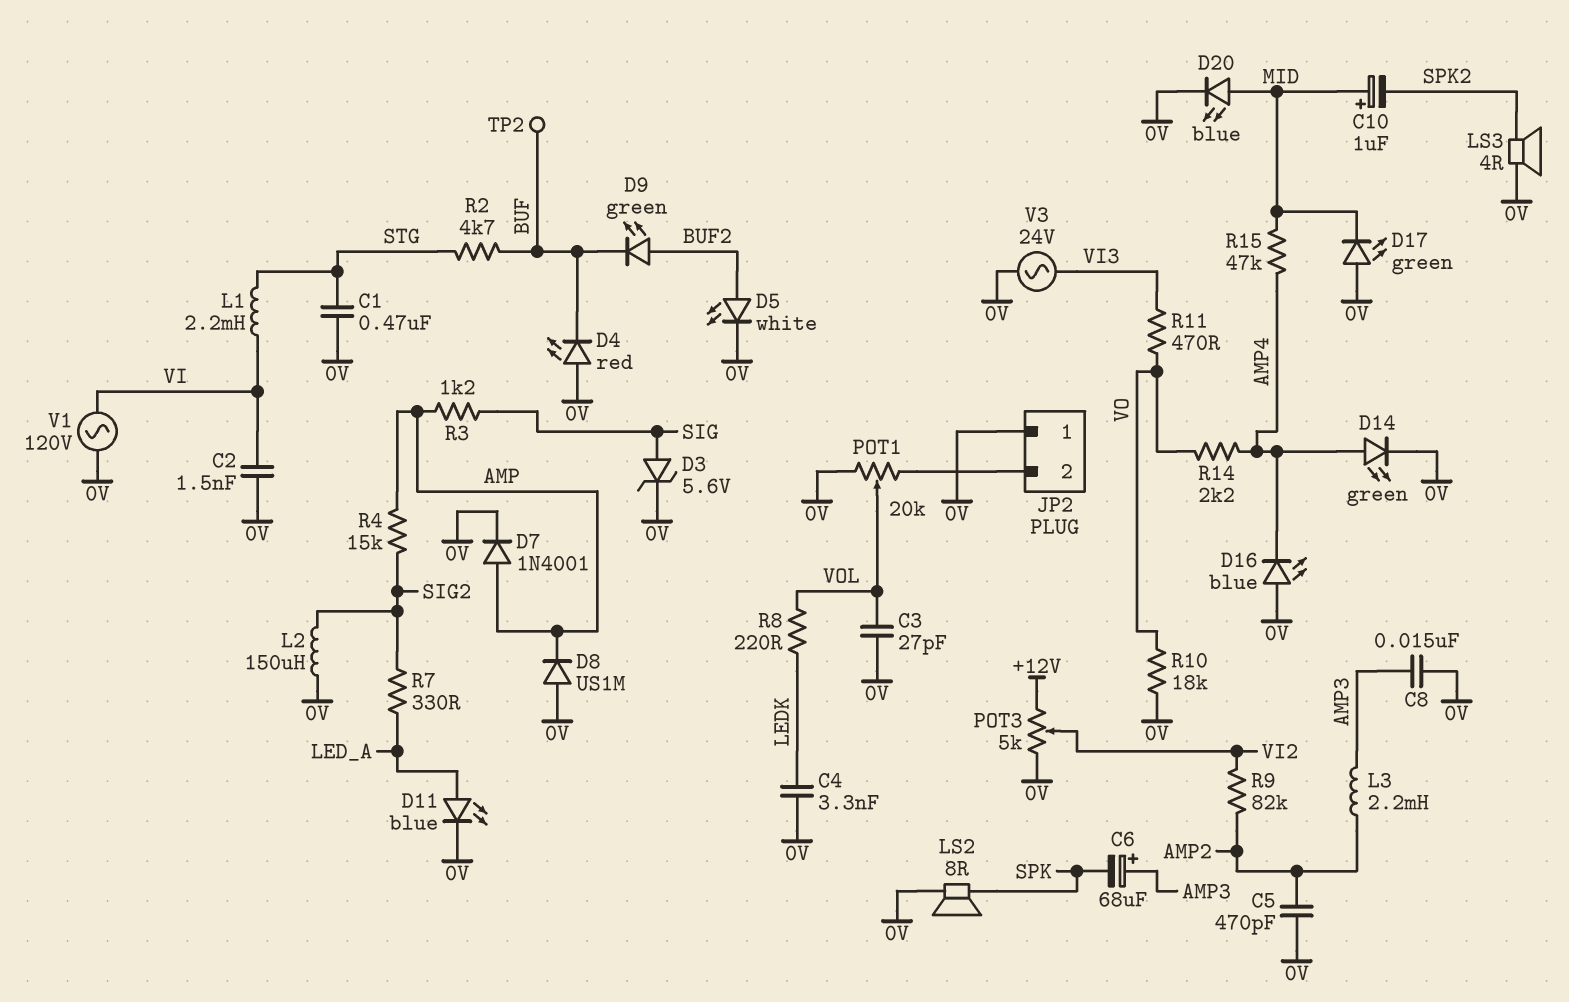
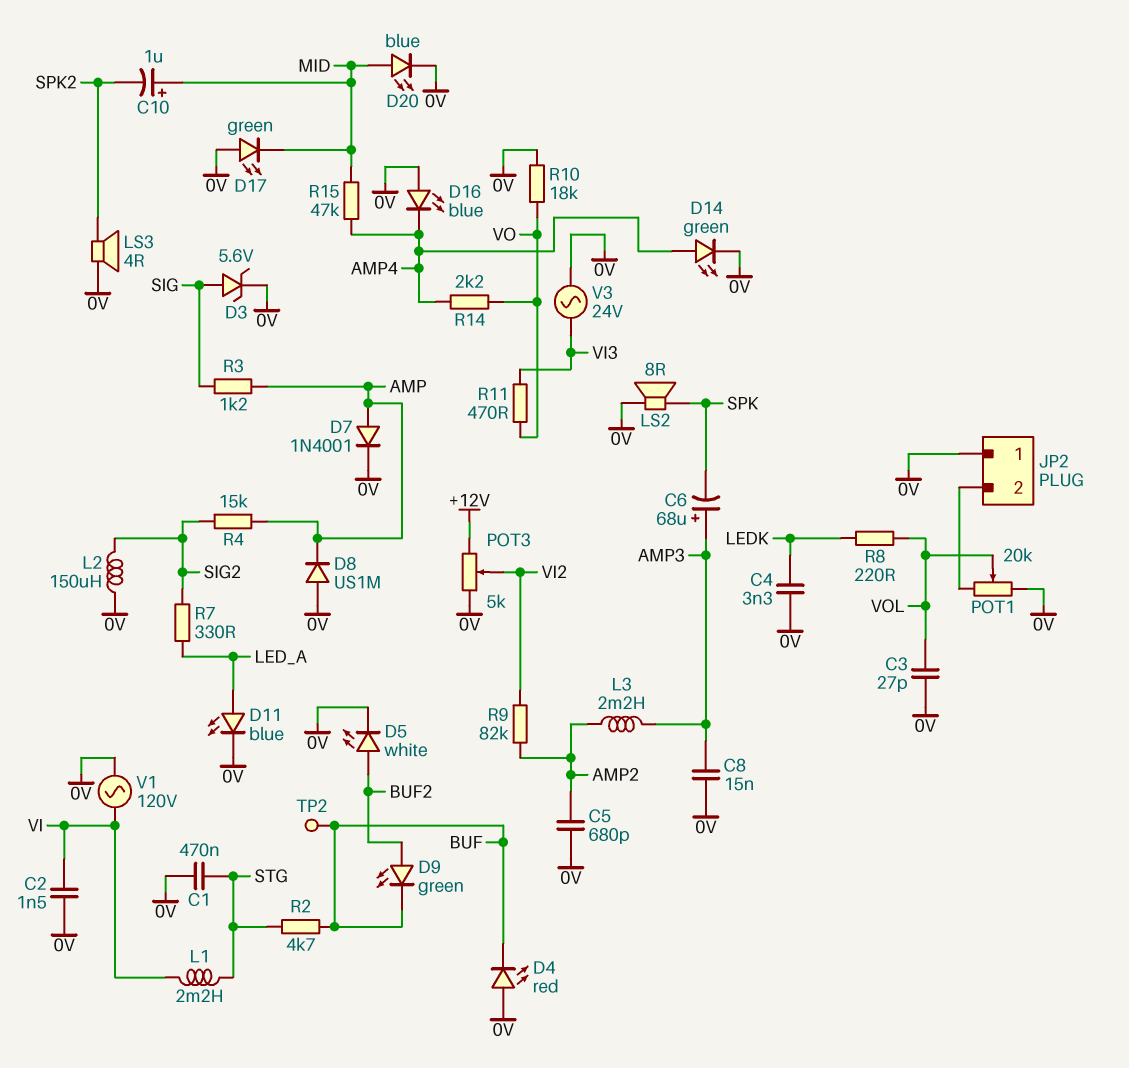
C5: 470pF (0V, AMP2) -> 680pF (0V, AMP2)

